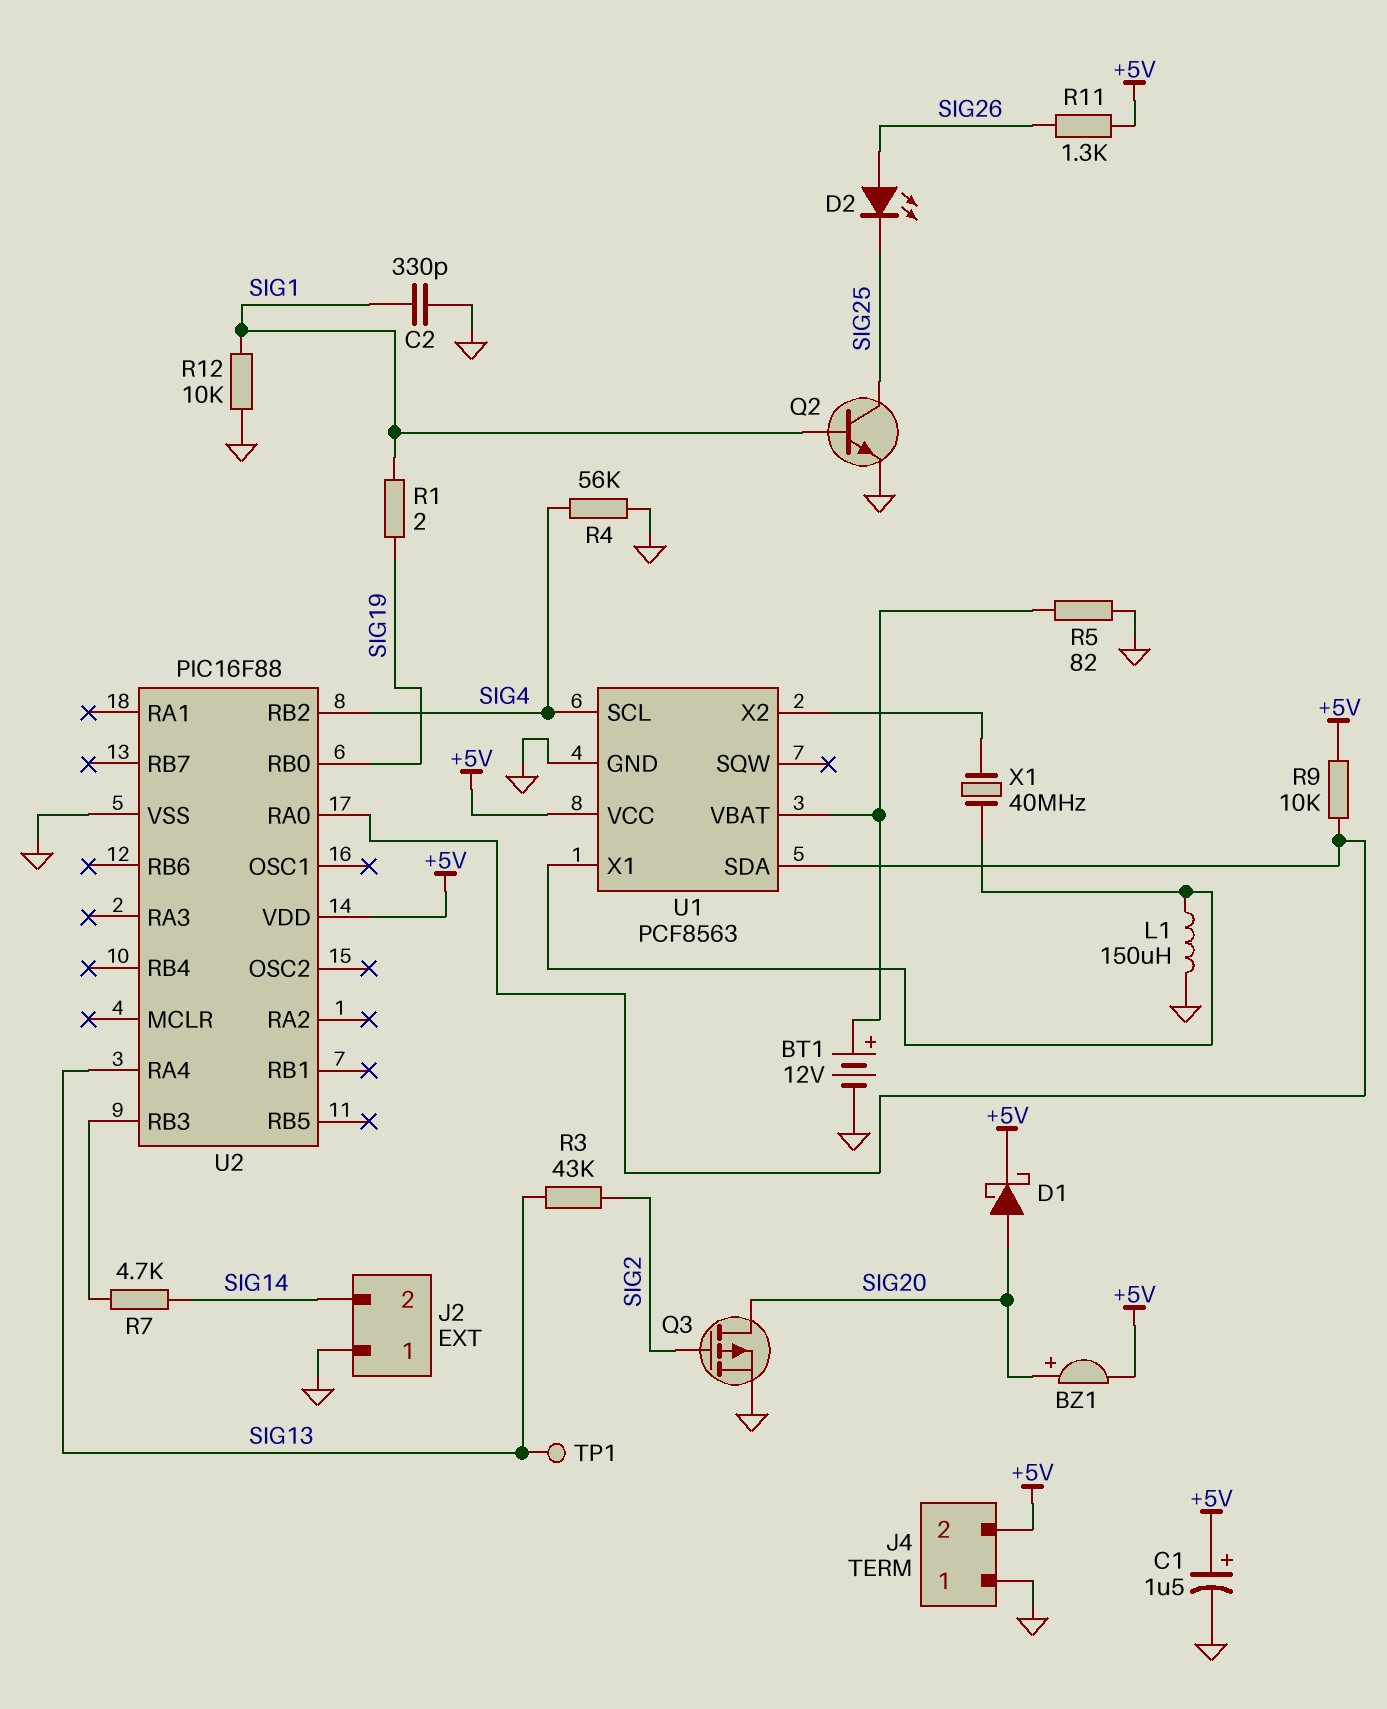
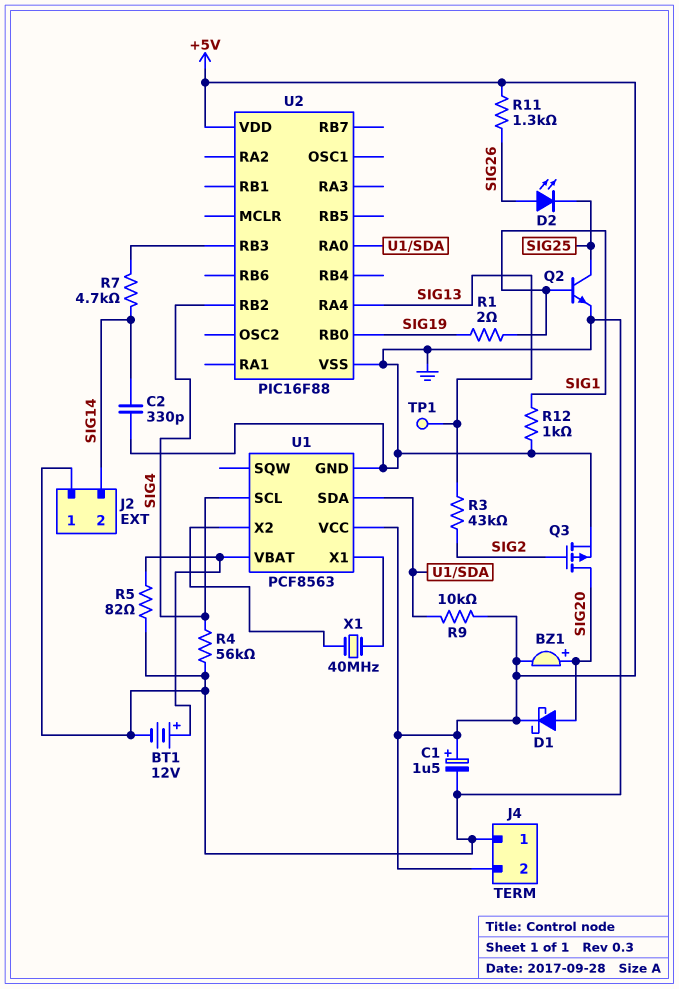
C2: 330pF (GND, SIG1) -> 330pF (GND, SIG14)
L1: 150uH (GND, U1/X1) -> none
R12: 10k (GND, SIG1) -> 1k (GND, SIG1)

